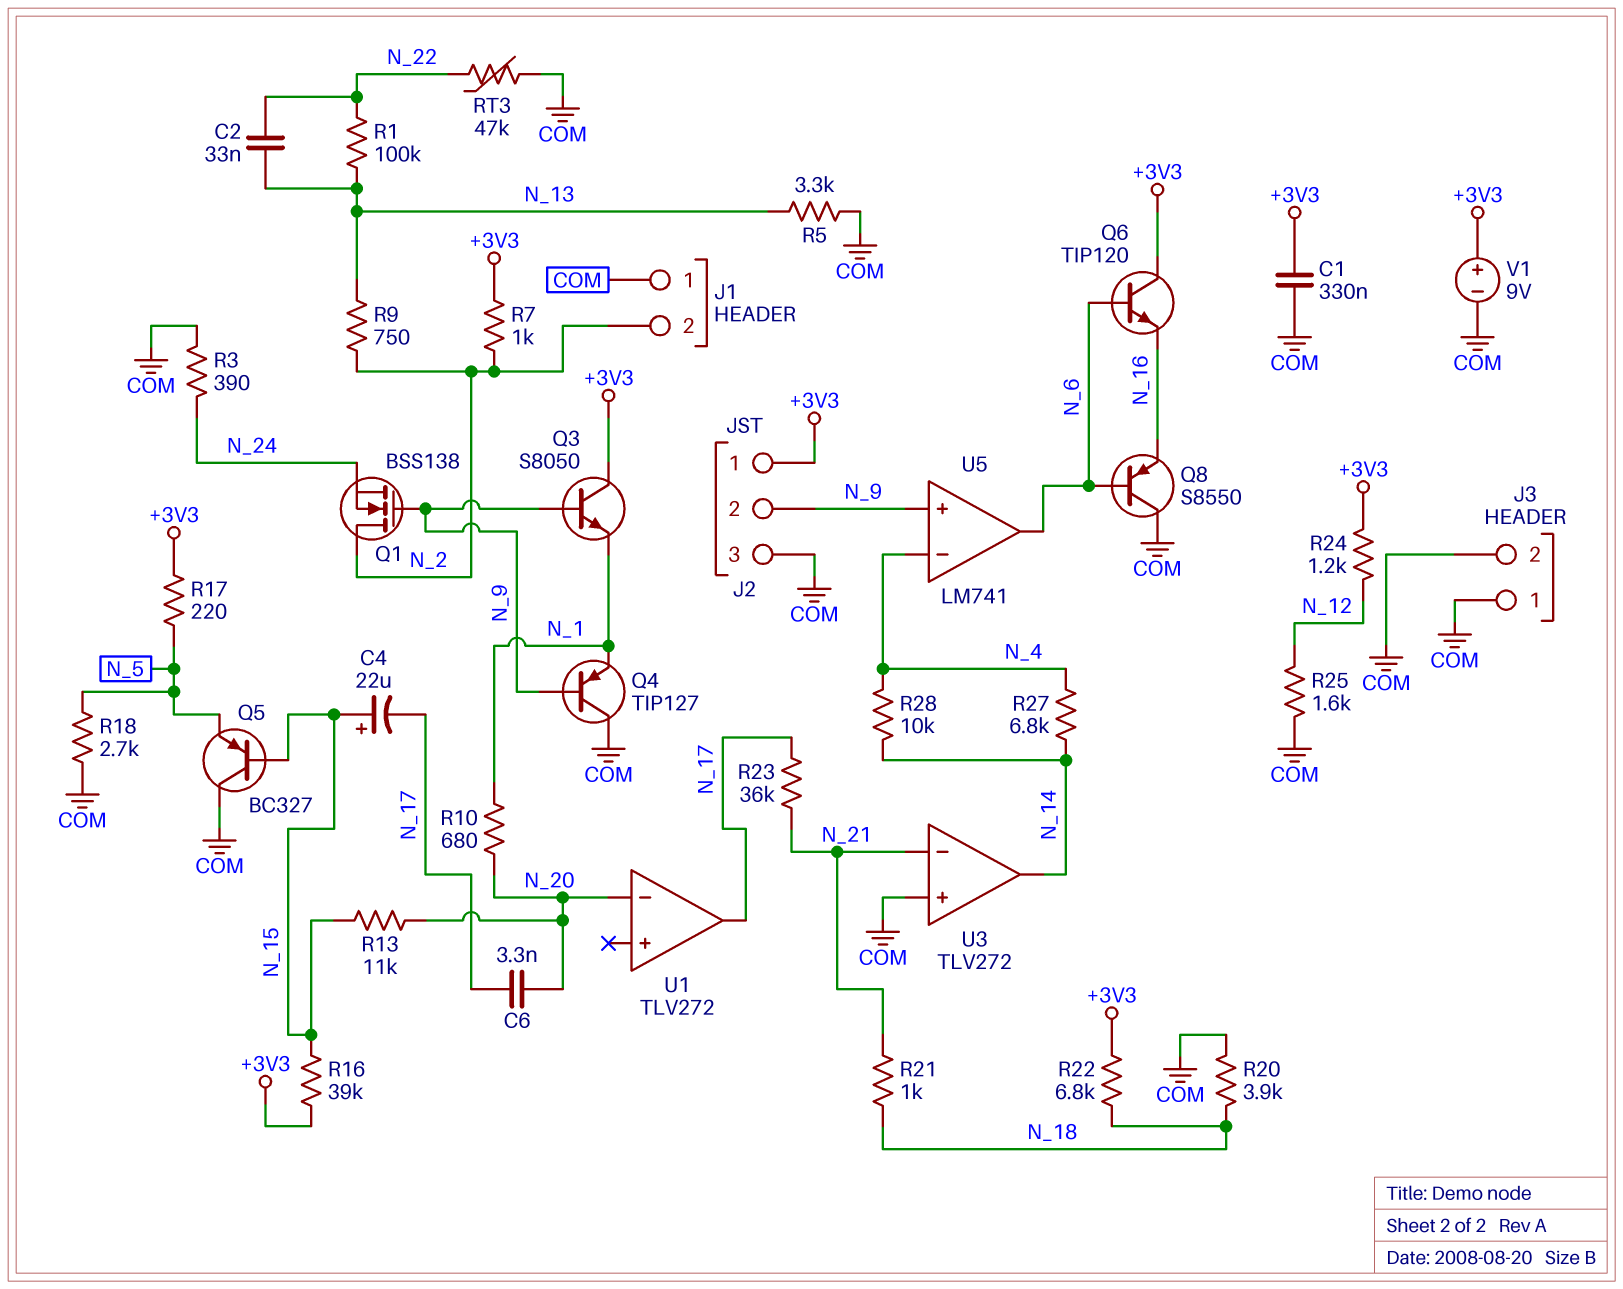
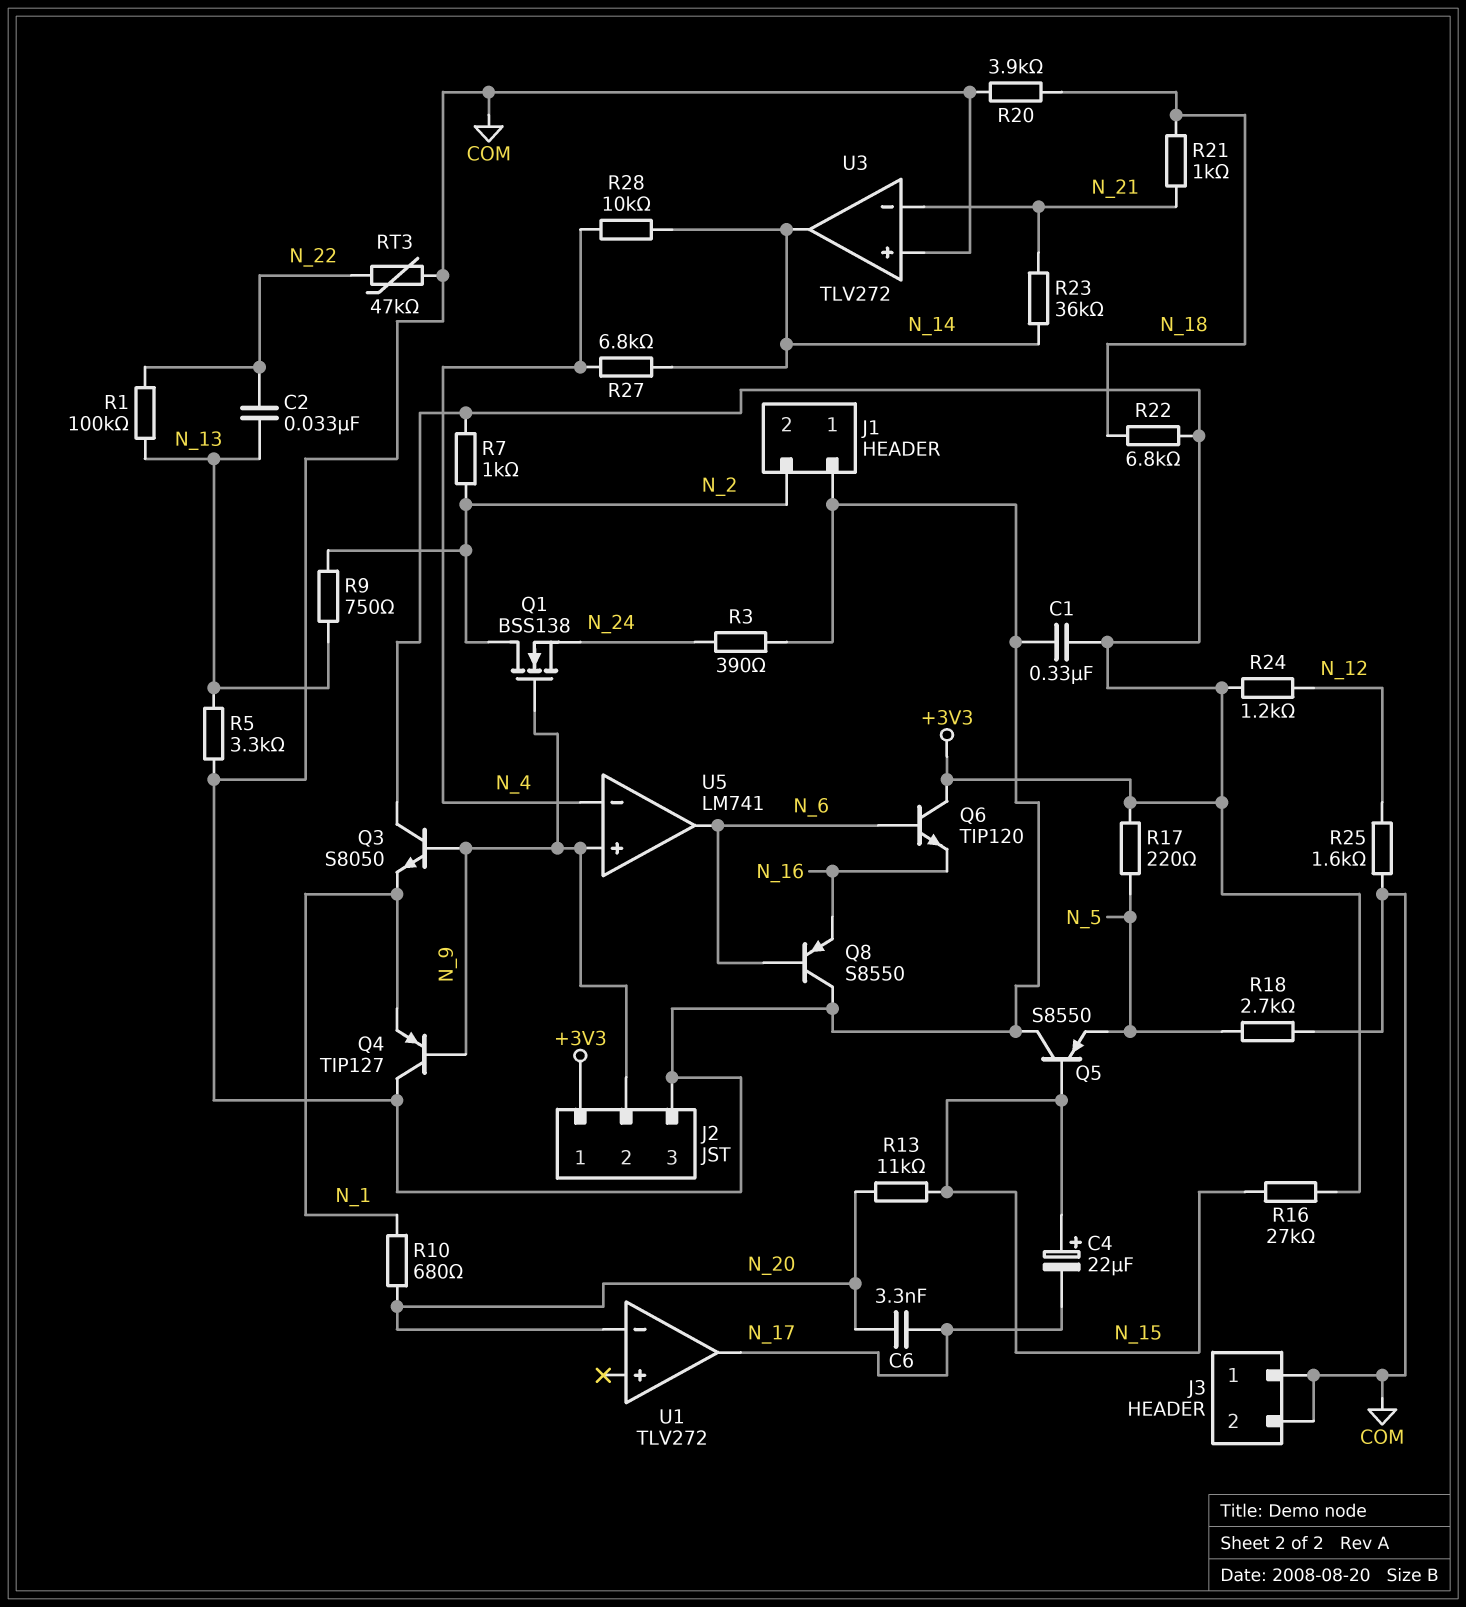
Q5: PNP BC327 (B N_15, C COM, E N_5) -> PNP S8550 (B N_15, C COM, E N_5)
R16: 39k (+3V3, N_15) -> 27k (+3V3, N_15)
R23: 36k (N_17, N_21) -> 36k (N_14, N_21)
V1: 9V (plus +3V3, minus COM) -> none

